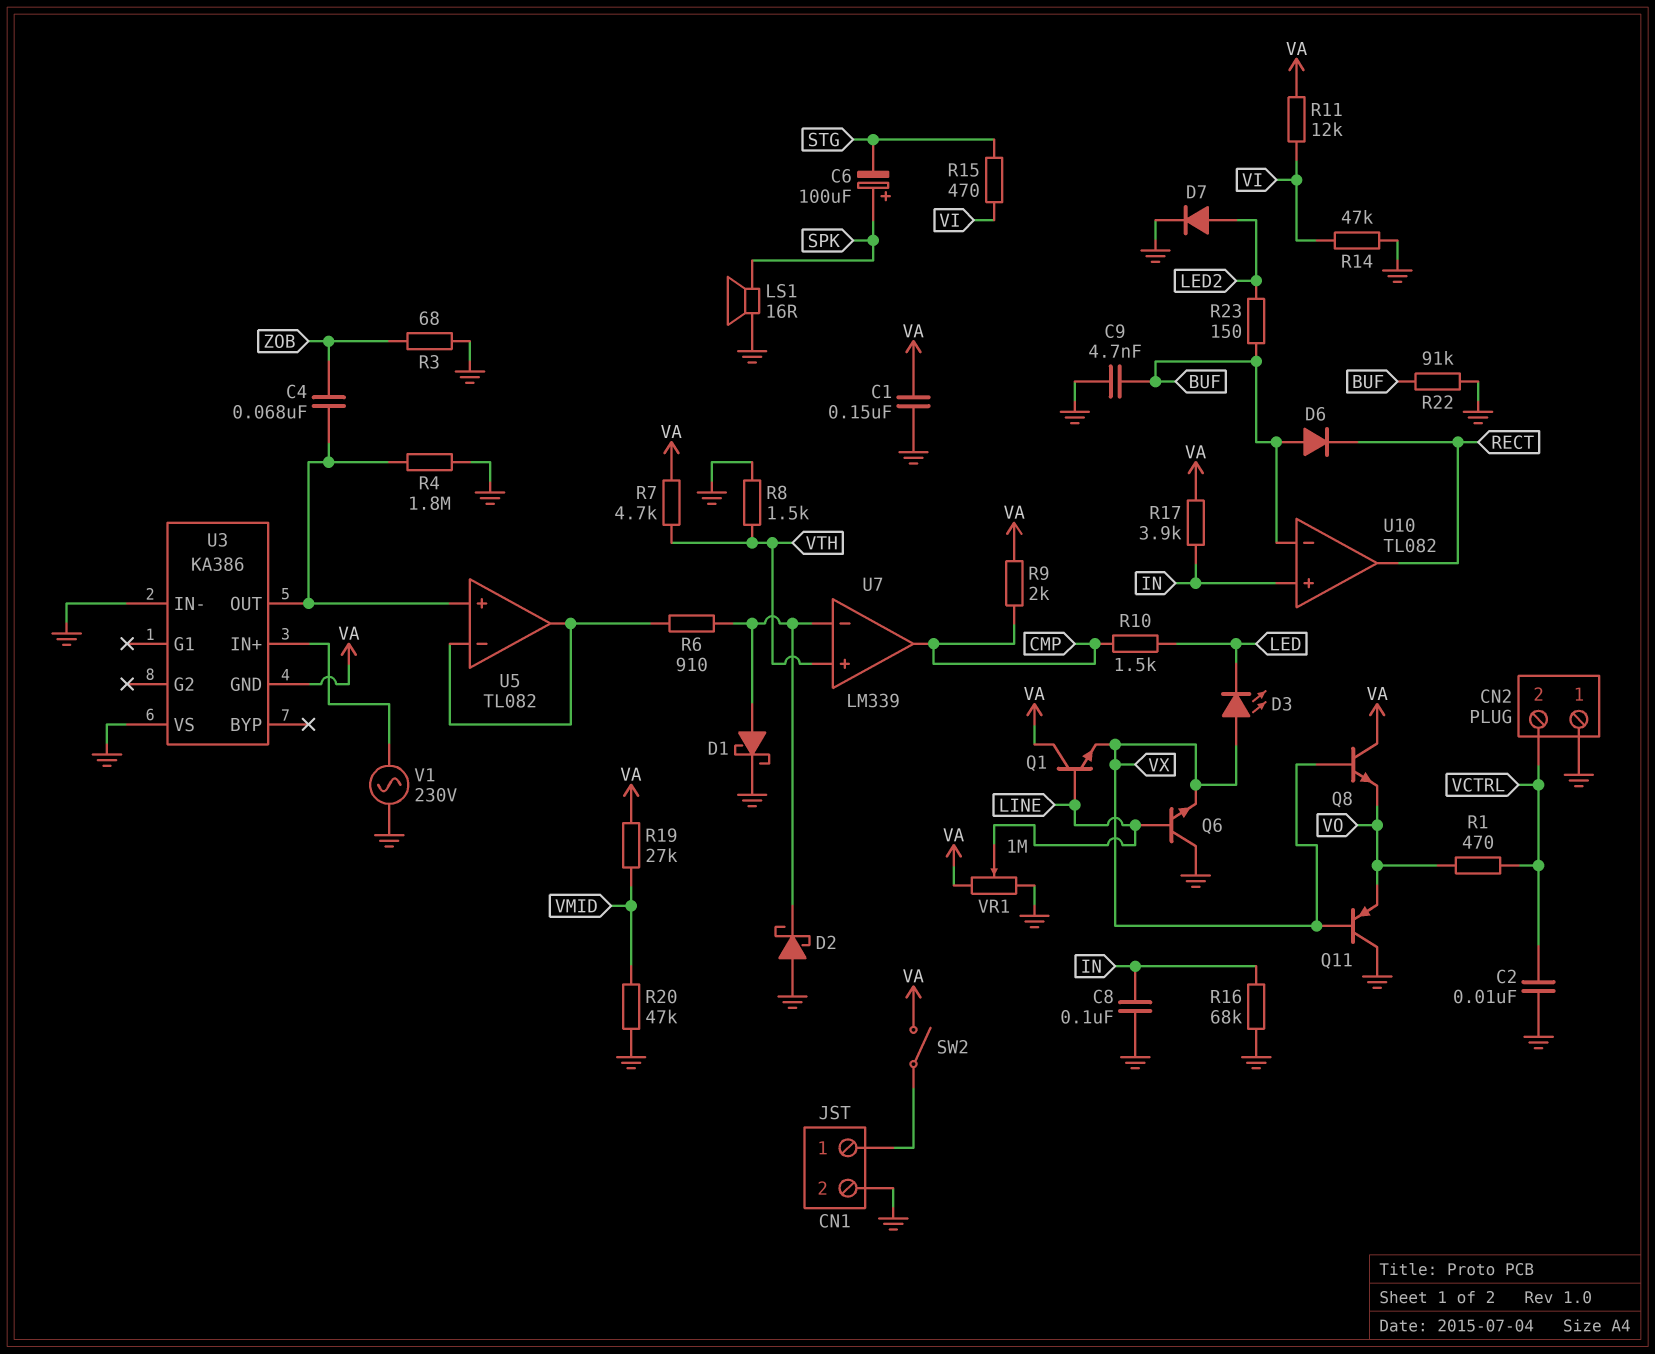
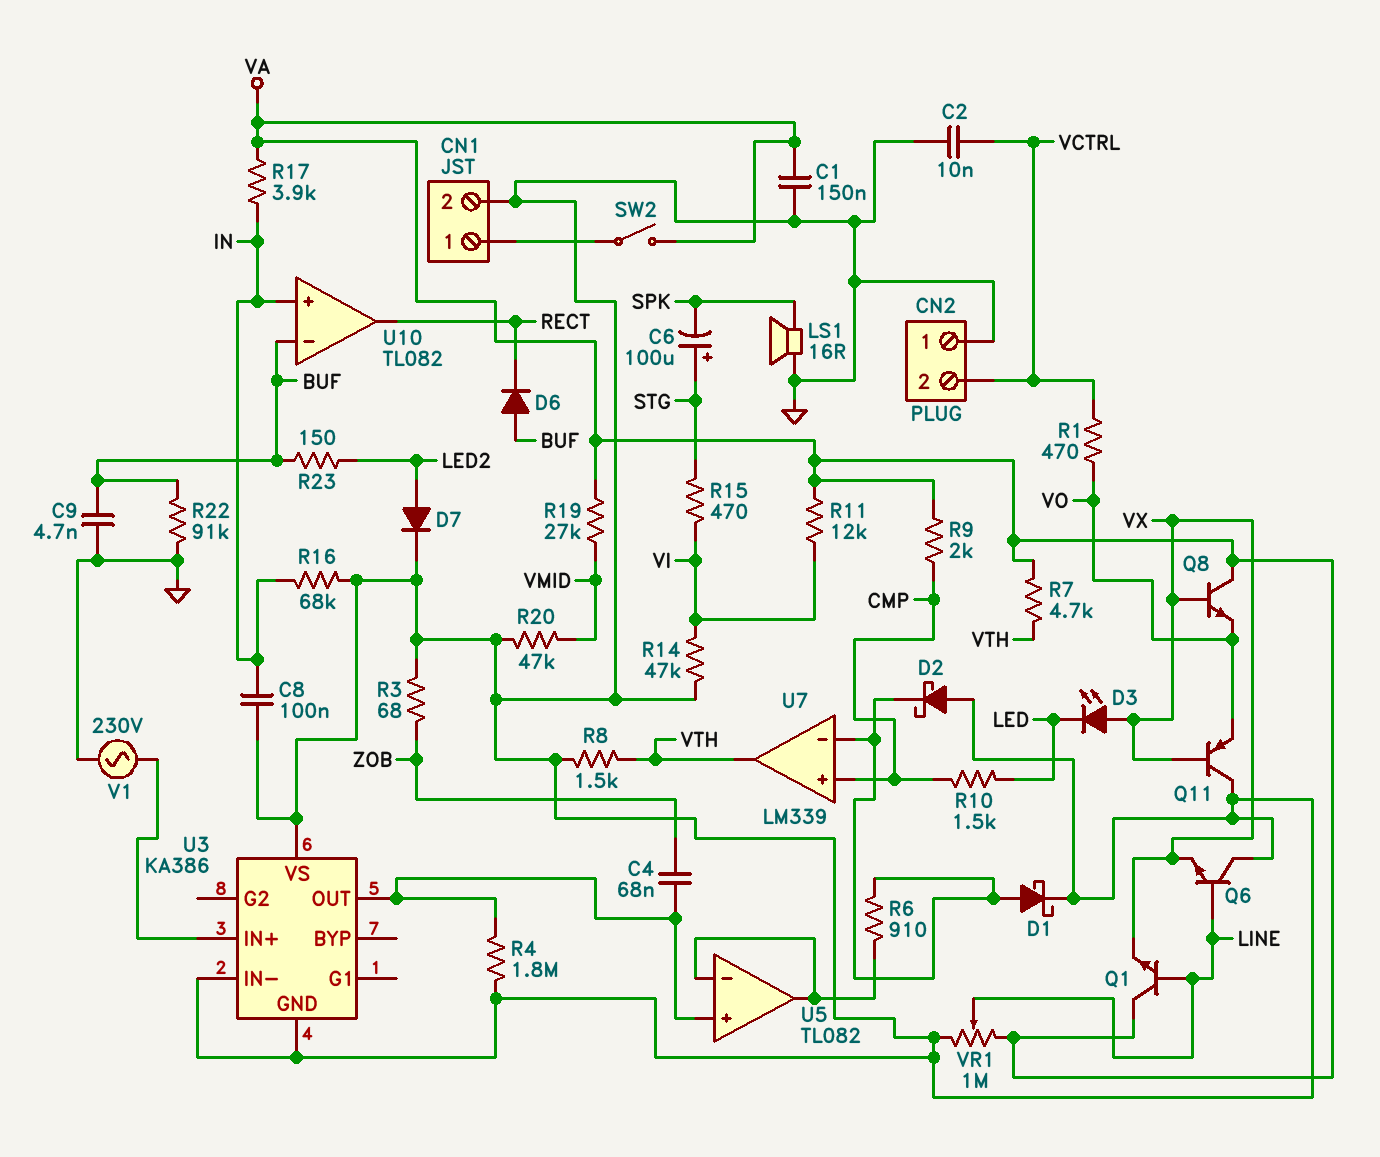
C6: 100uF (plus SPK, minus STG) -> 100uF (plus STG, minus SPK)
U3 pin GND: VA -> GND
U7 pin in+: VTH -> CMP
U7 pin out: CMP -> VTH

